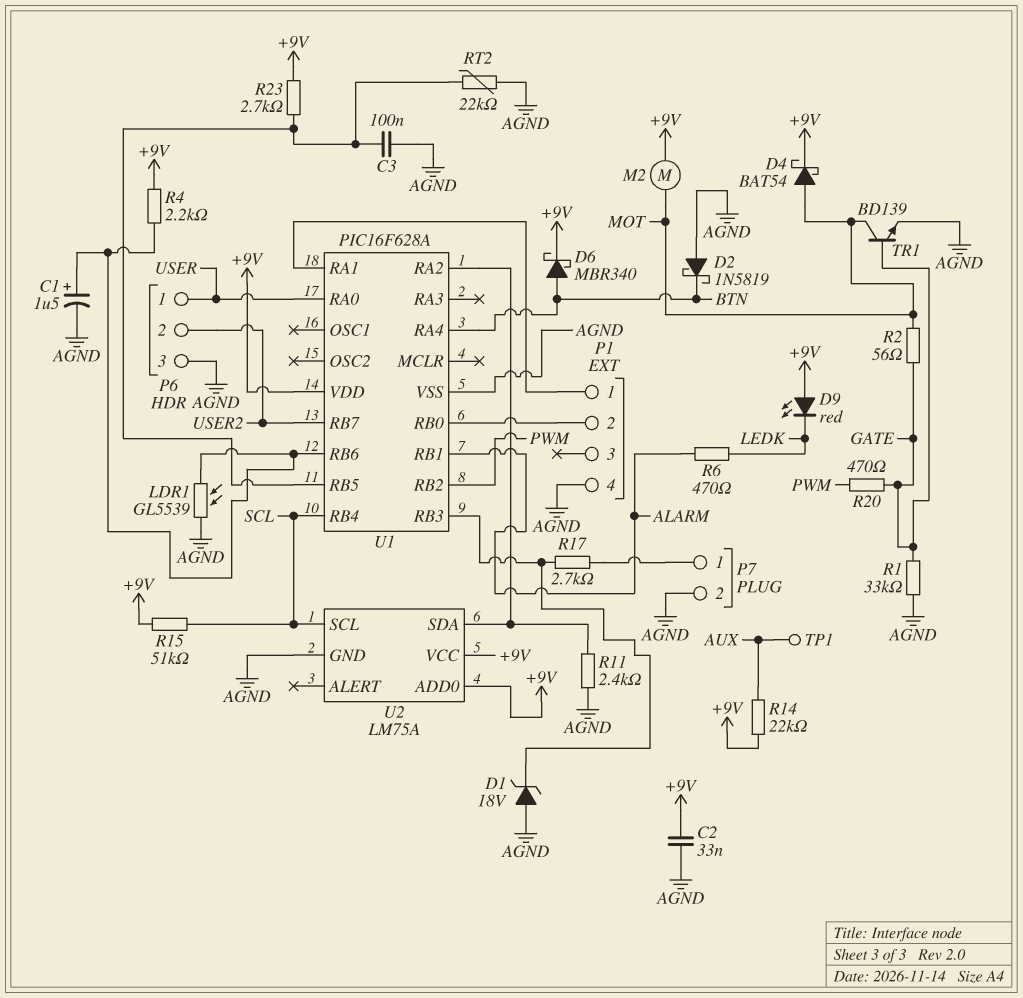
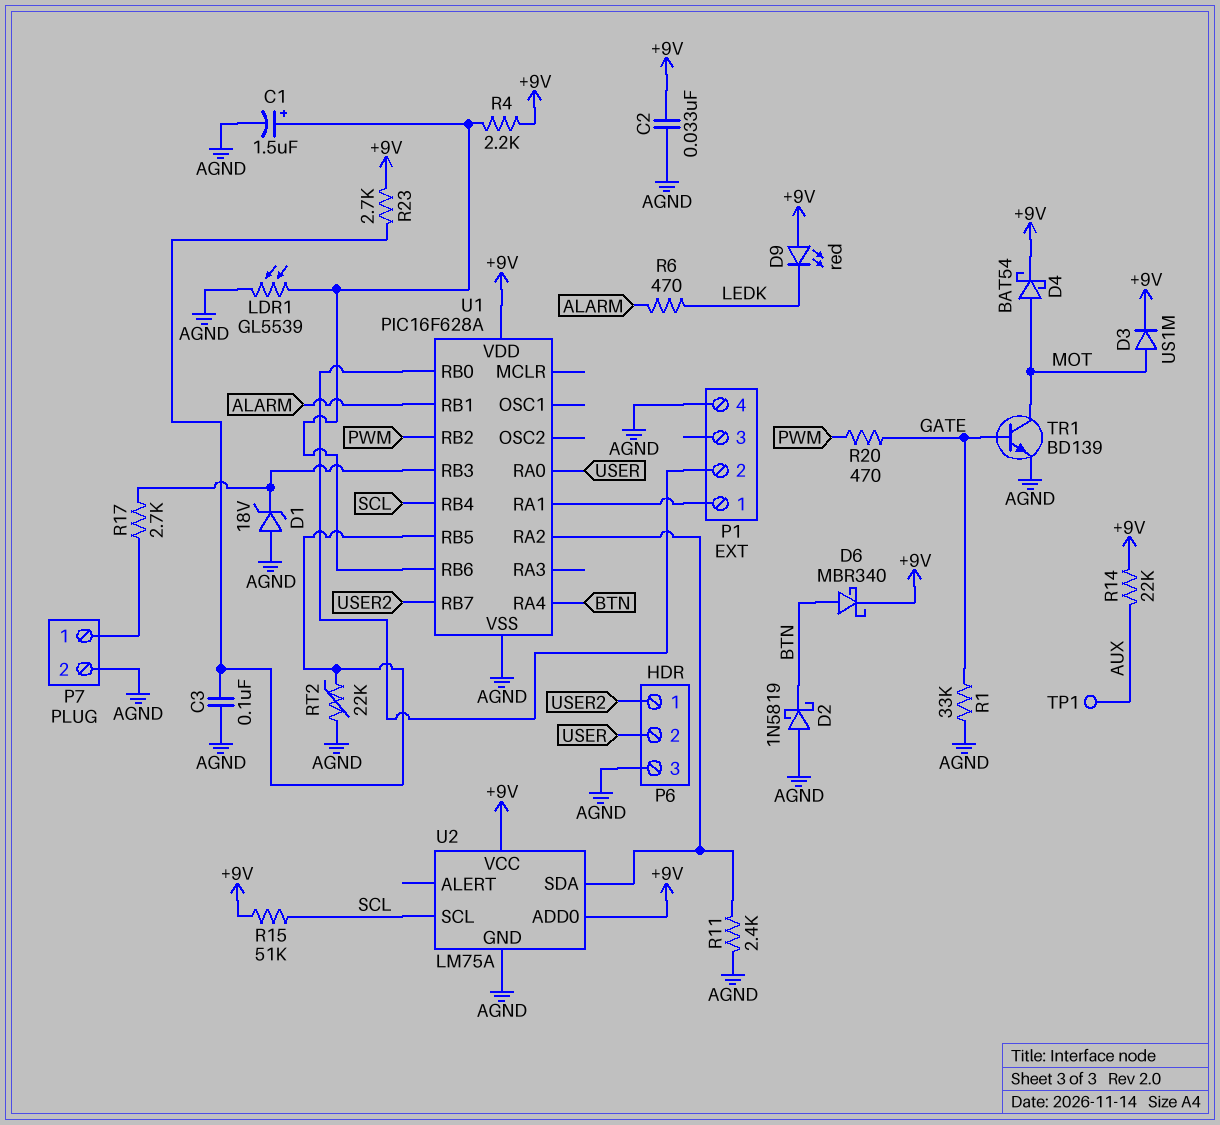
D3: none -> diode US1M (A MOT, K +9V)
M2: motor (+9V, MOT) -> none
P6 pin 1: USER -> USER2
P6 pin 2: USER2 -> USER
R2: 56 (GATE, MOT) -> none

